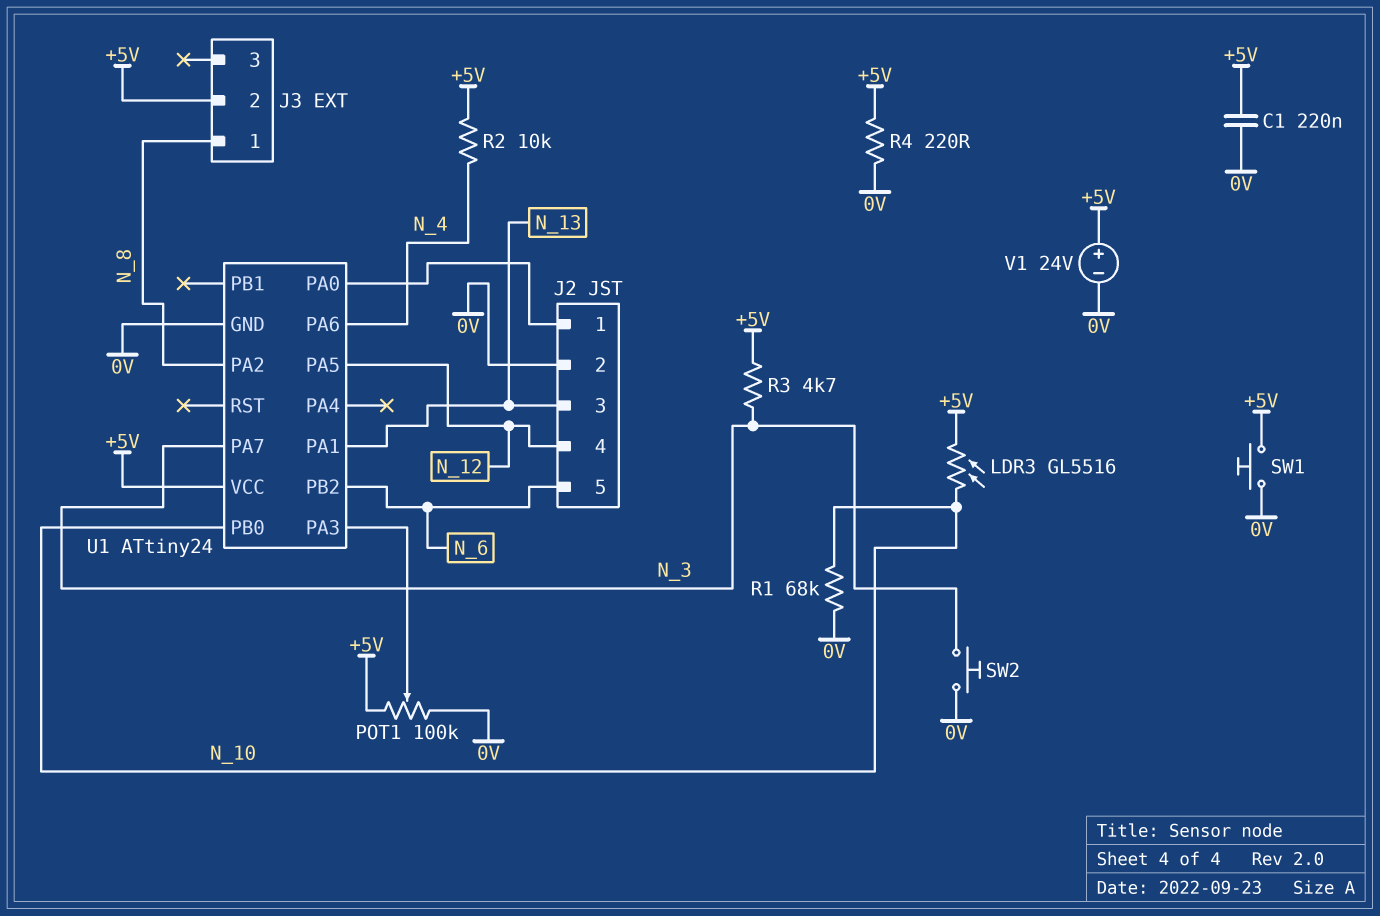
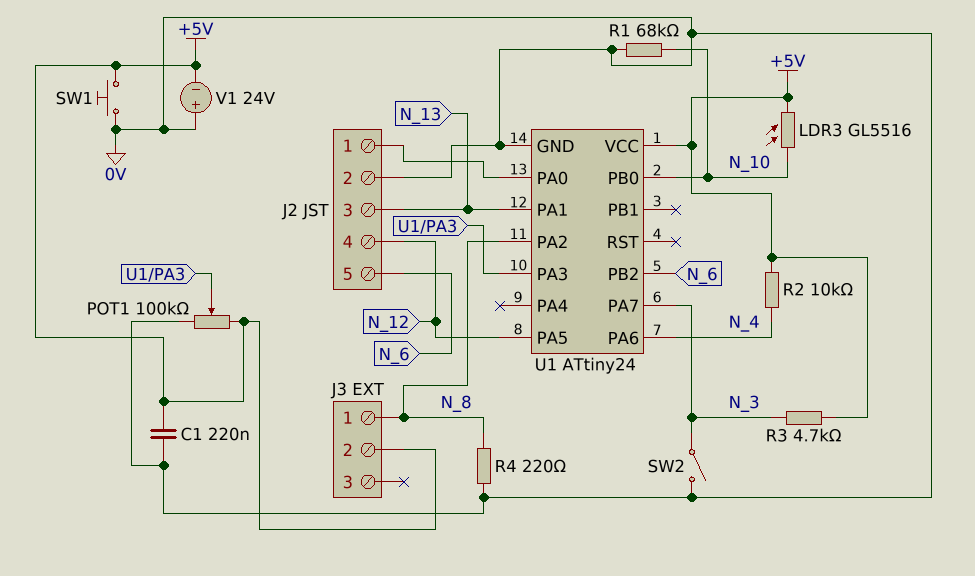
R4: 220 (+5V, 0V) -> 220 (0V, N_8)
SW2: button (0V, N_3) -> switch (0V, N_3)
V1: 24V (plus +5V, minus 0V) -> 24V (plus 0V, minus +5V)

